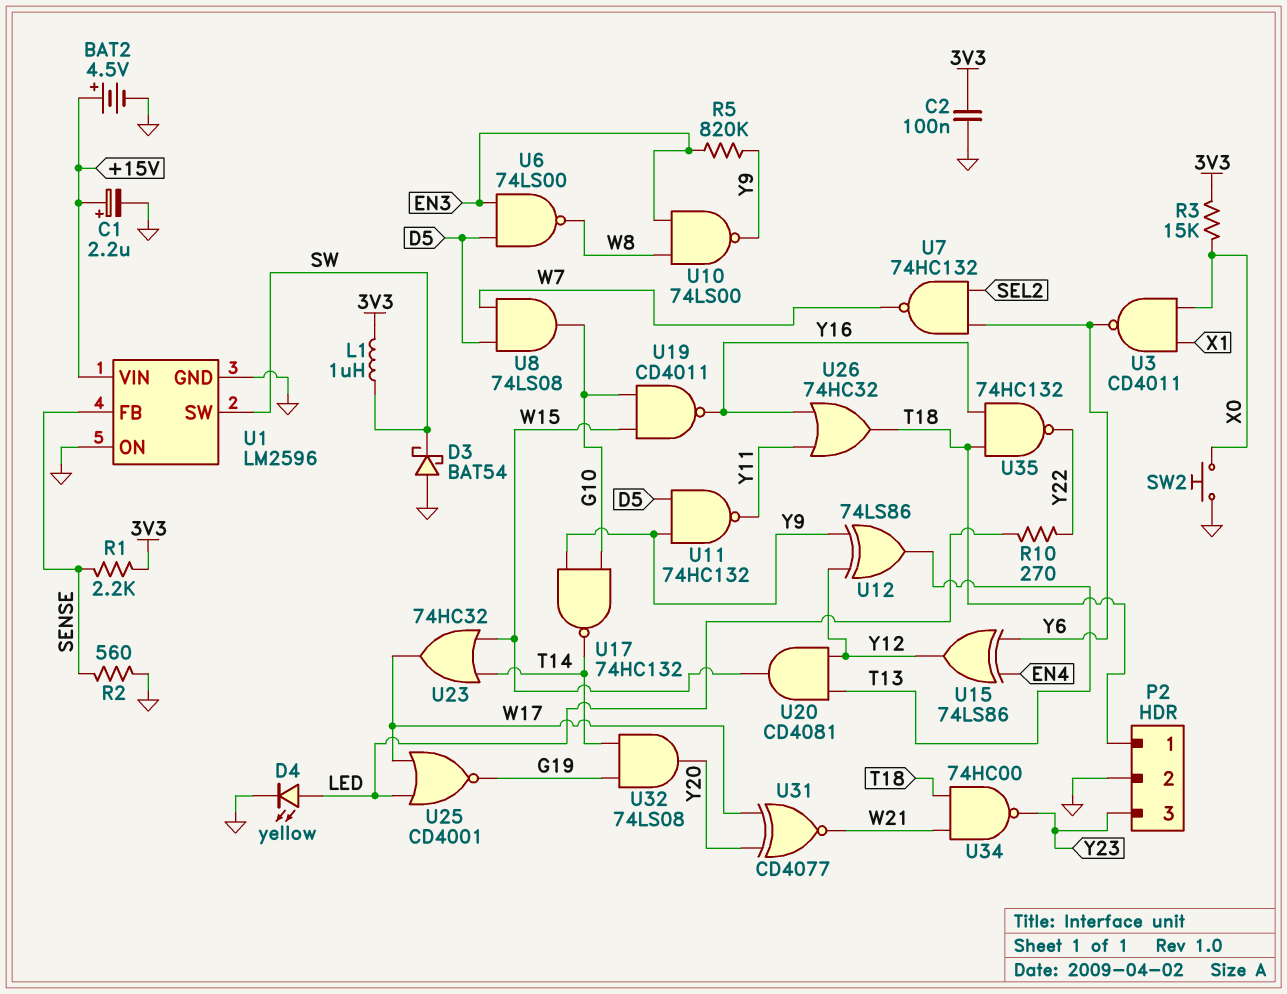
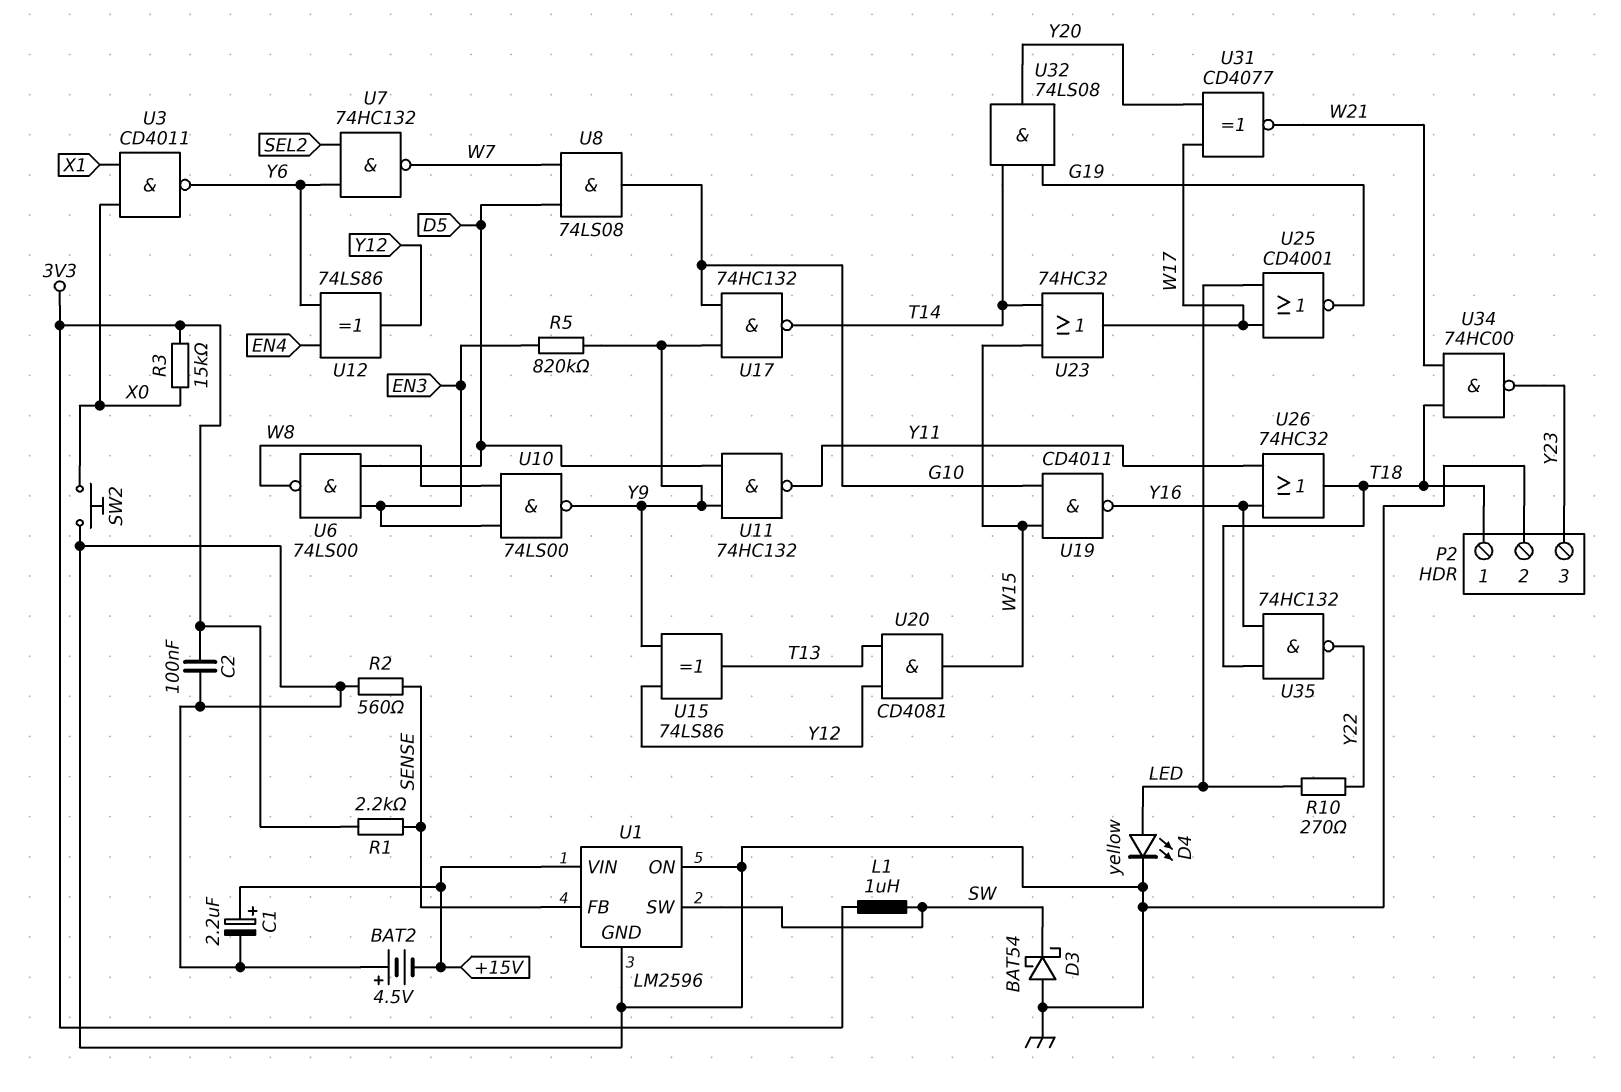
BAT2: 4.5V (plus +15V, minus GND) -> 4.5V (plus GND, minus +15V)
U12: XOR 74LS86 (in Y9, in Y12, out T13) -> XOR 74LS86 (in EN4, in Y6, out Y12)
U15: XOR 74LS86 (in EN4, in Y6, out Y12) -> XOR 74LS86 (in Y9, in Y12, out T13)

